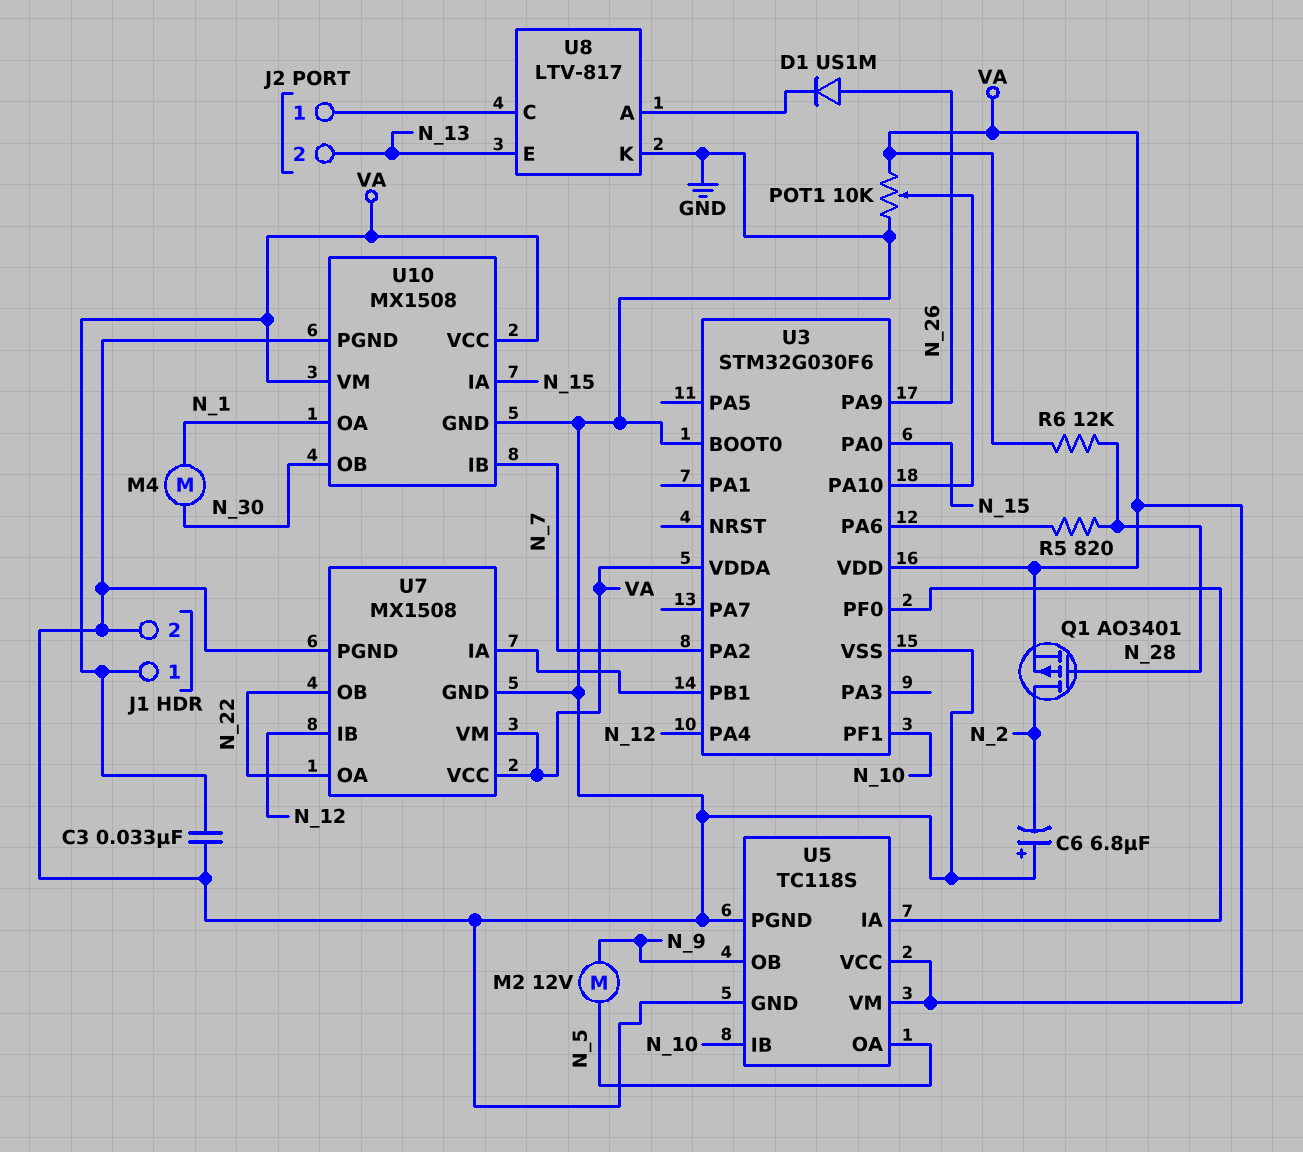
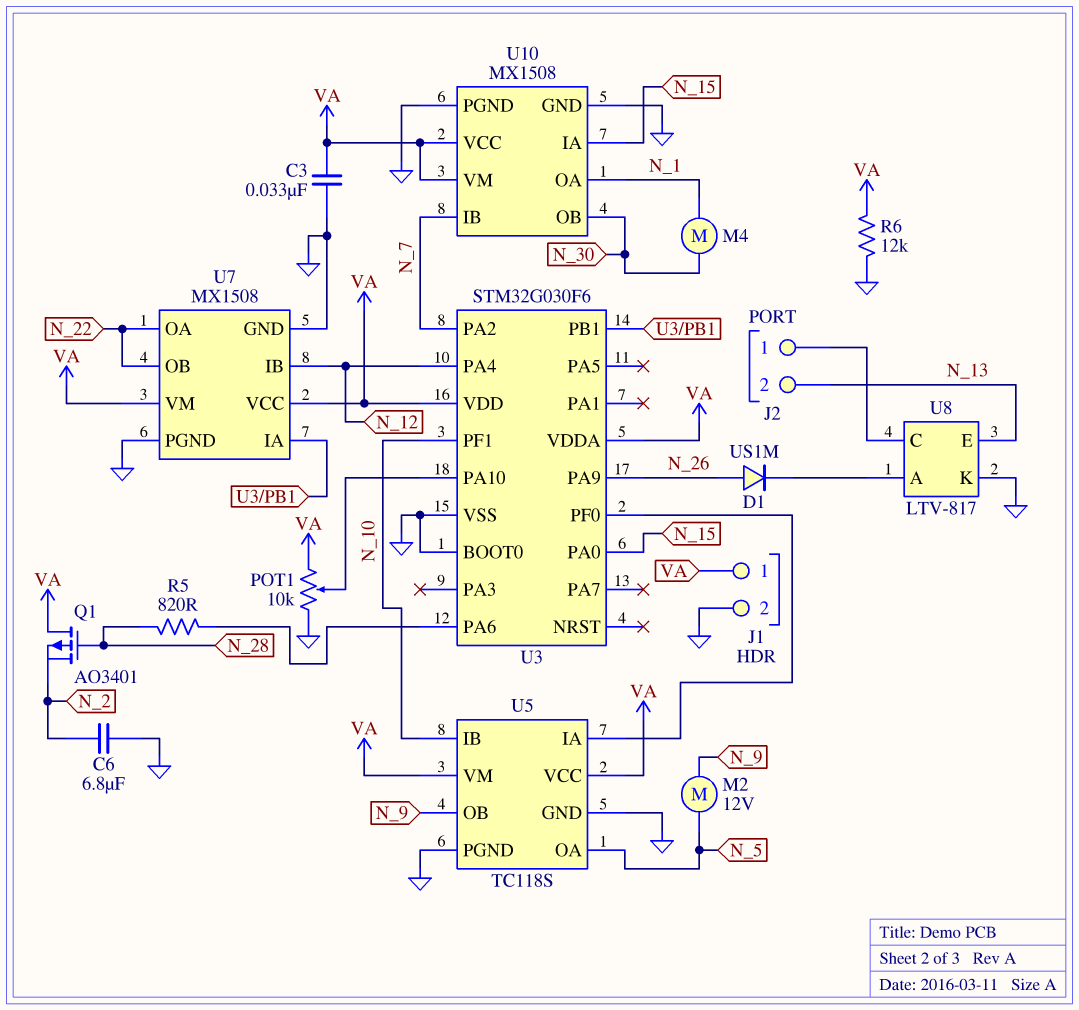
C6: 6.8uF (plus GND, minus N_2) -> 6.8uF (GND, N_2)
Q1: PMOS AO3401 (G N_28, D N_2, S VA) -> PMOS AO3401 (G N_28, D VA, S N_2)
R6: 12k (N_28, VA) -> 12k (GND, VA)

